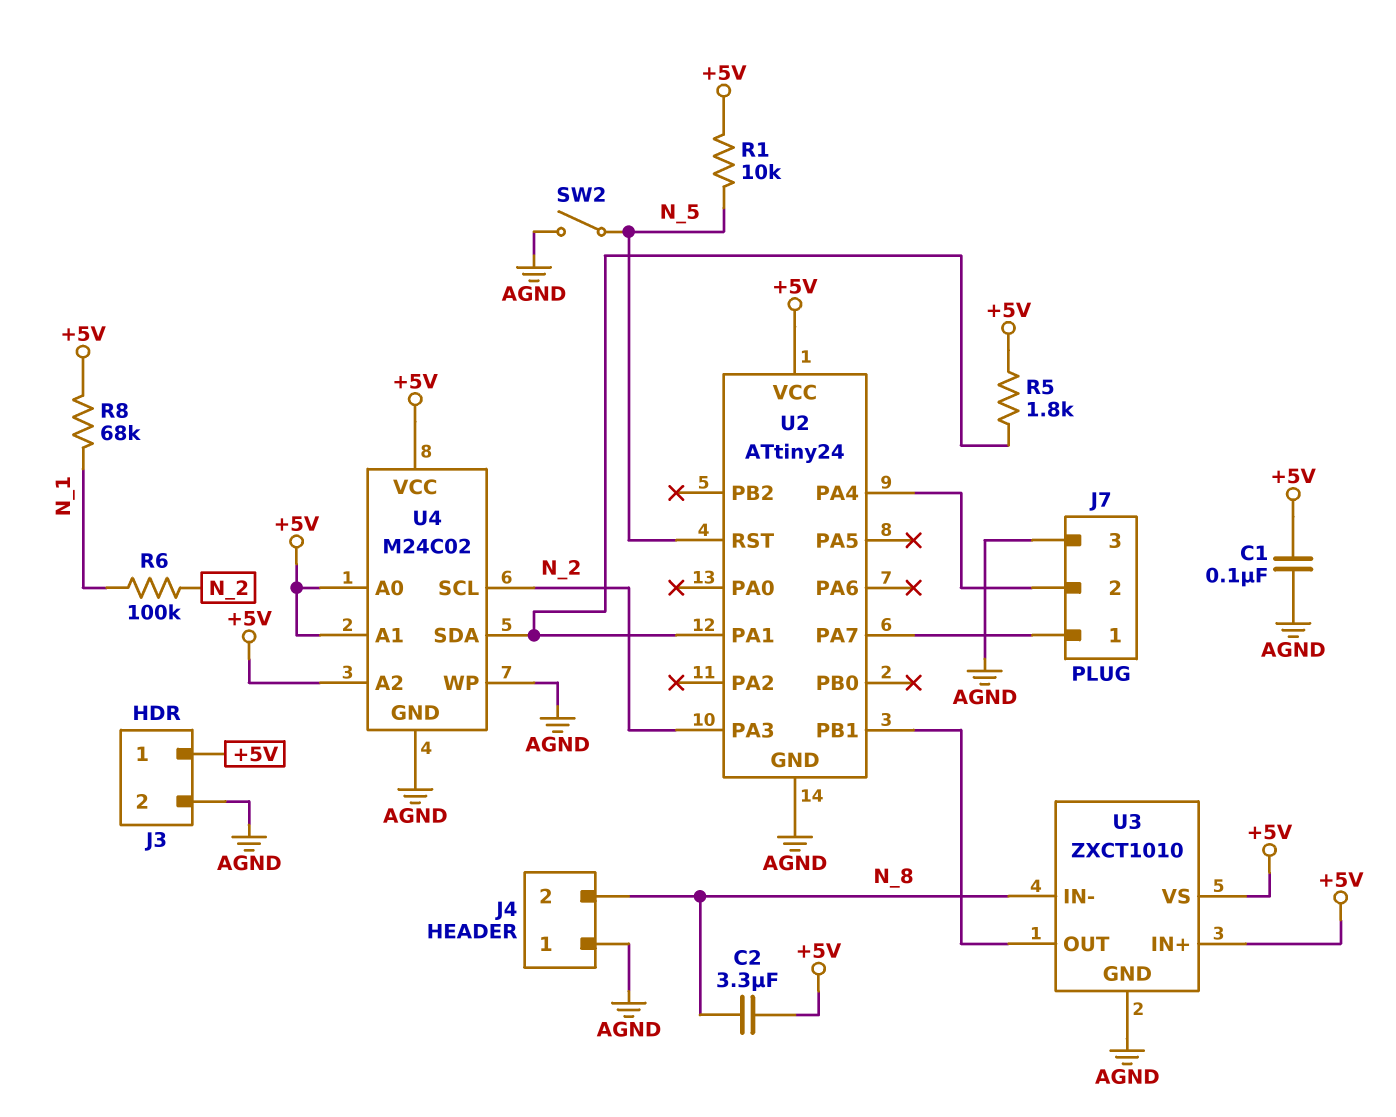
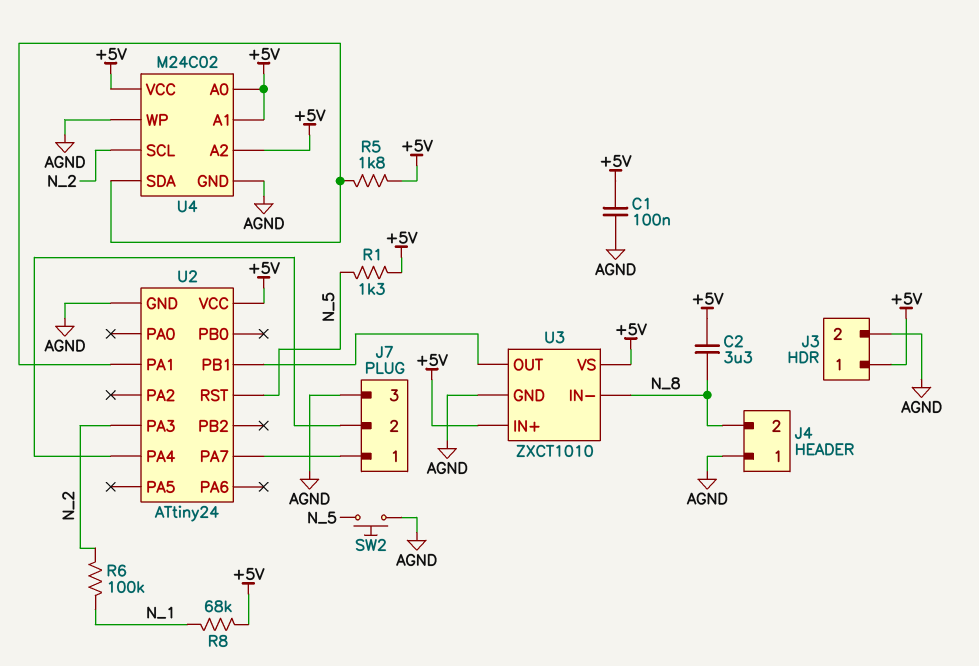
R1: 10k (+5V, N_5) -> 1.3k (+5V, N_5)
SW2: switch (AGND, N_5) -> button (AGND, N_5)

